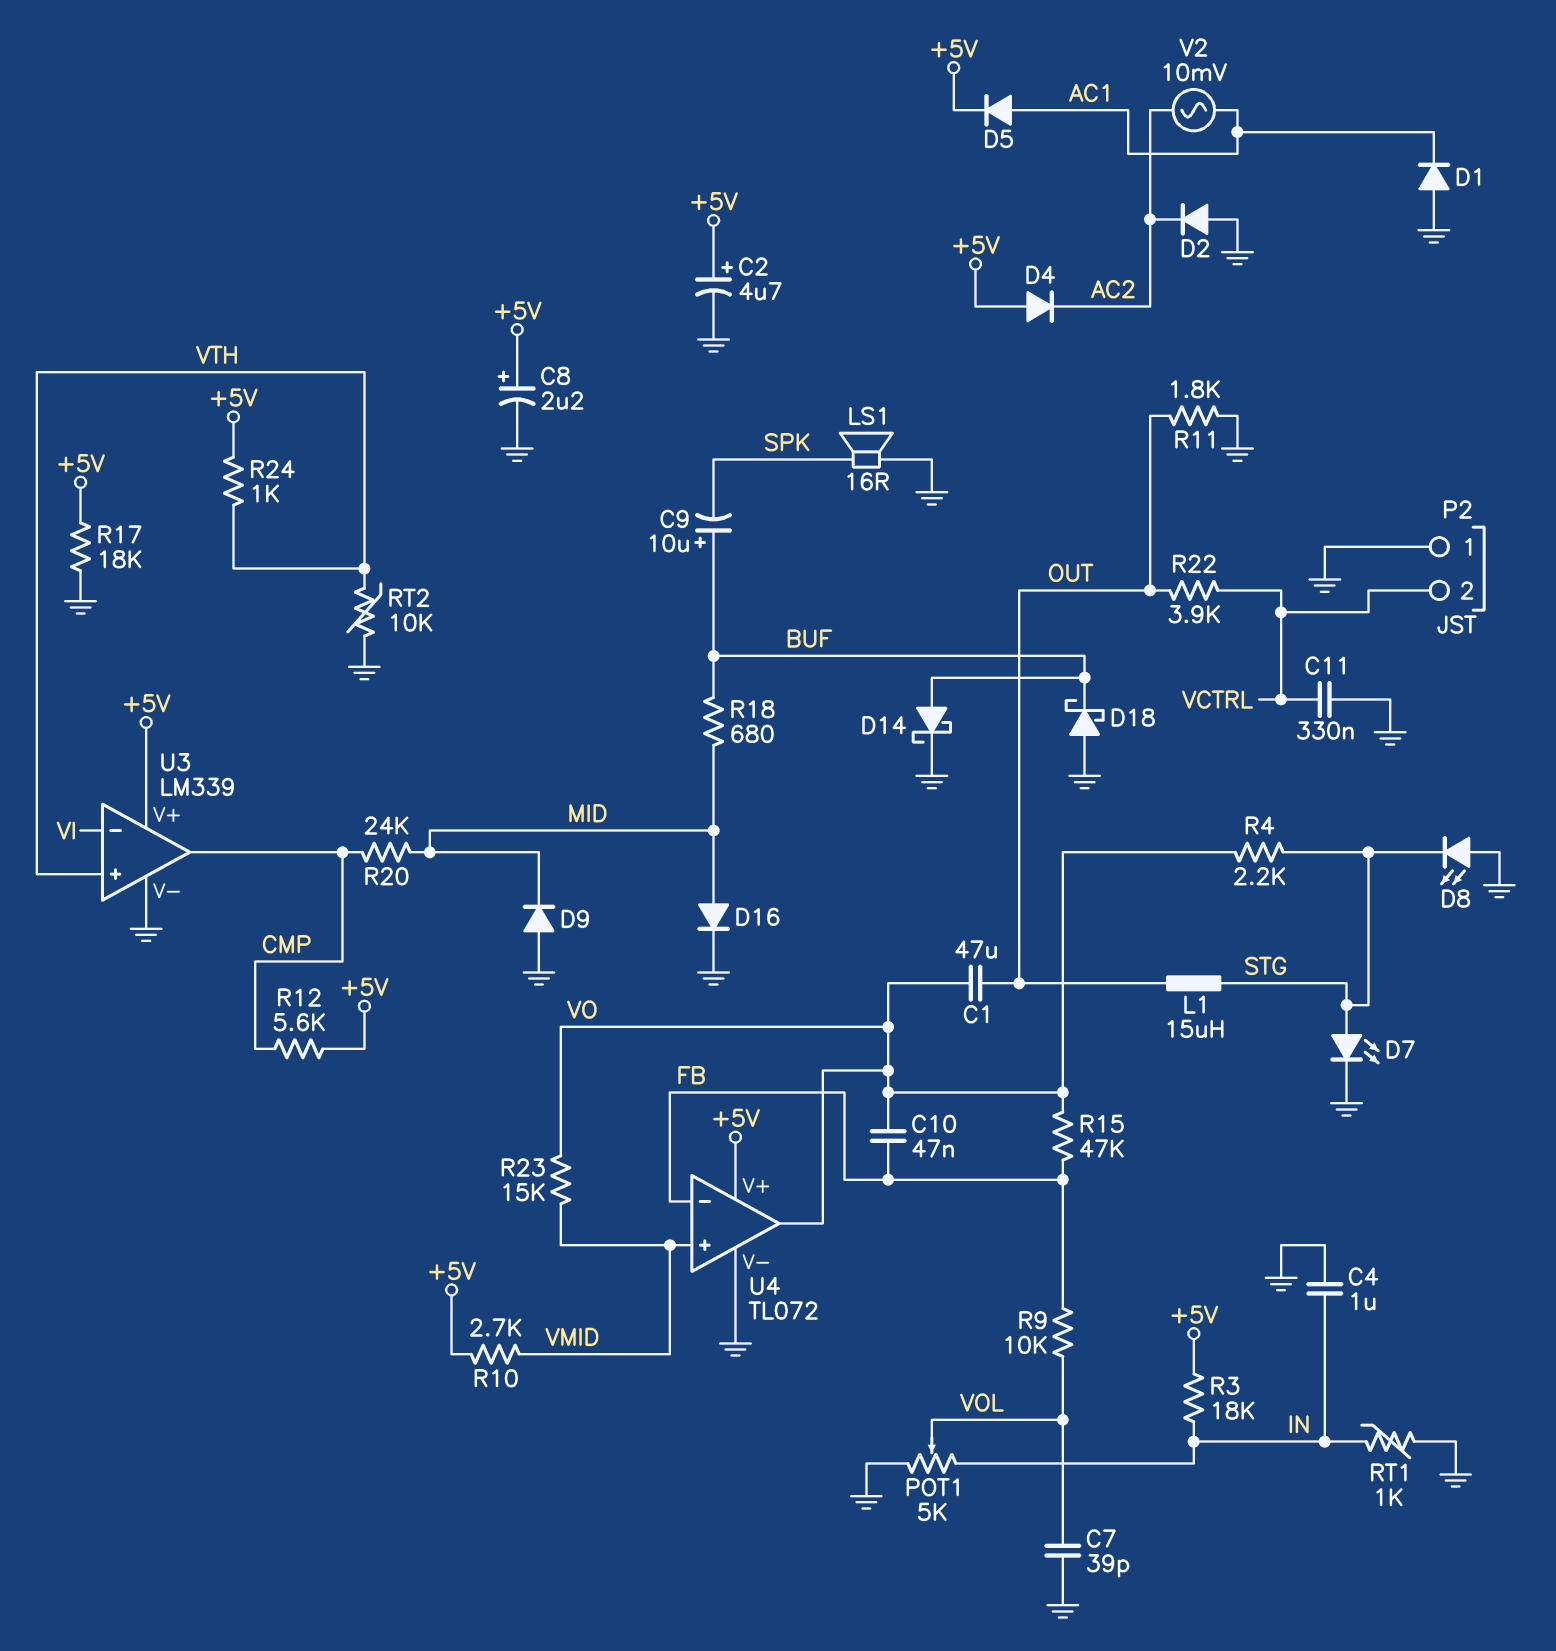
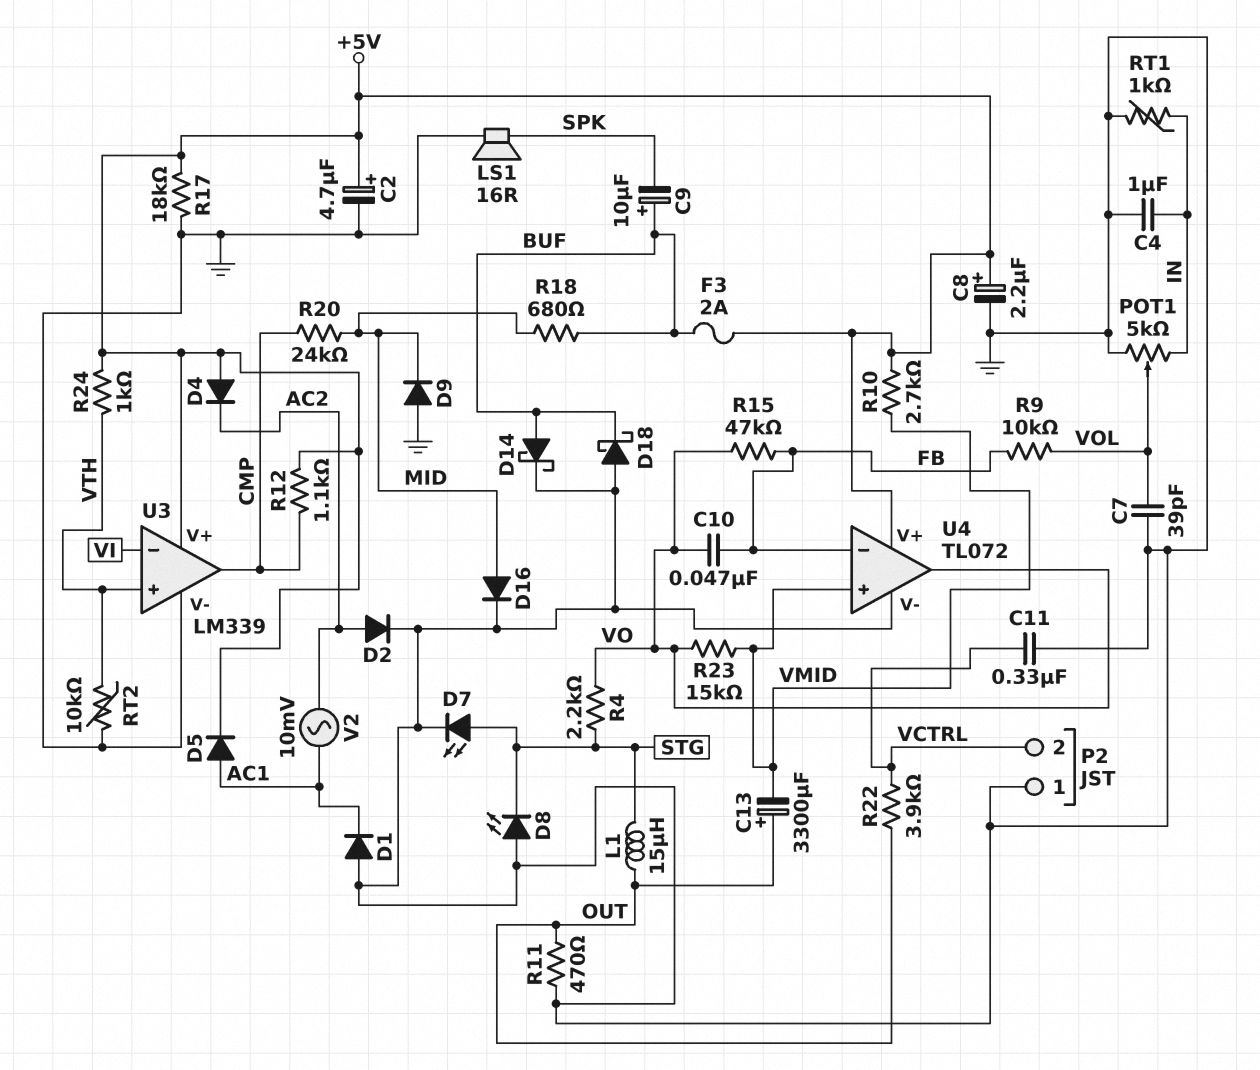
C1: 47uF (OUT, VO) -> none
C13: none -> 3300uF (plus OUT, minus VMID)
D2: diode (A GND, K AC2) -> diode (A AC2, K GND)
F3: none -> 2A (+5V, BUF)
R3: 18k (+5V, IN) -> none
R11: 1.8k (GND, OUT) -> 470 (GND, OUT)
R12: 5.6k (+5V, CMP) -> 1.1k (+5V, CMP)

